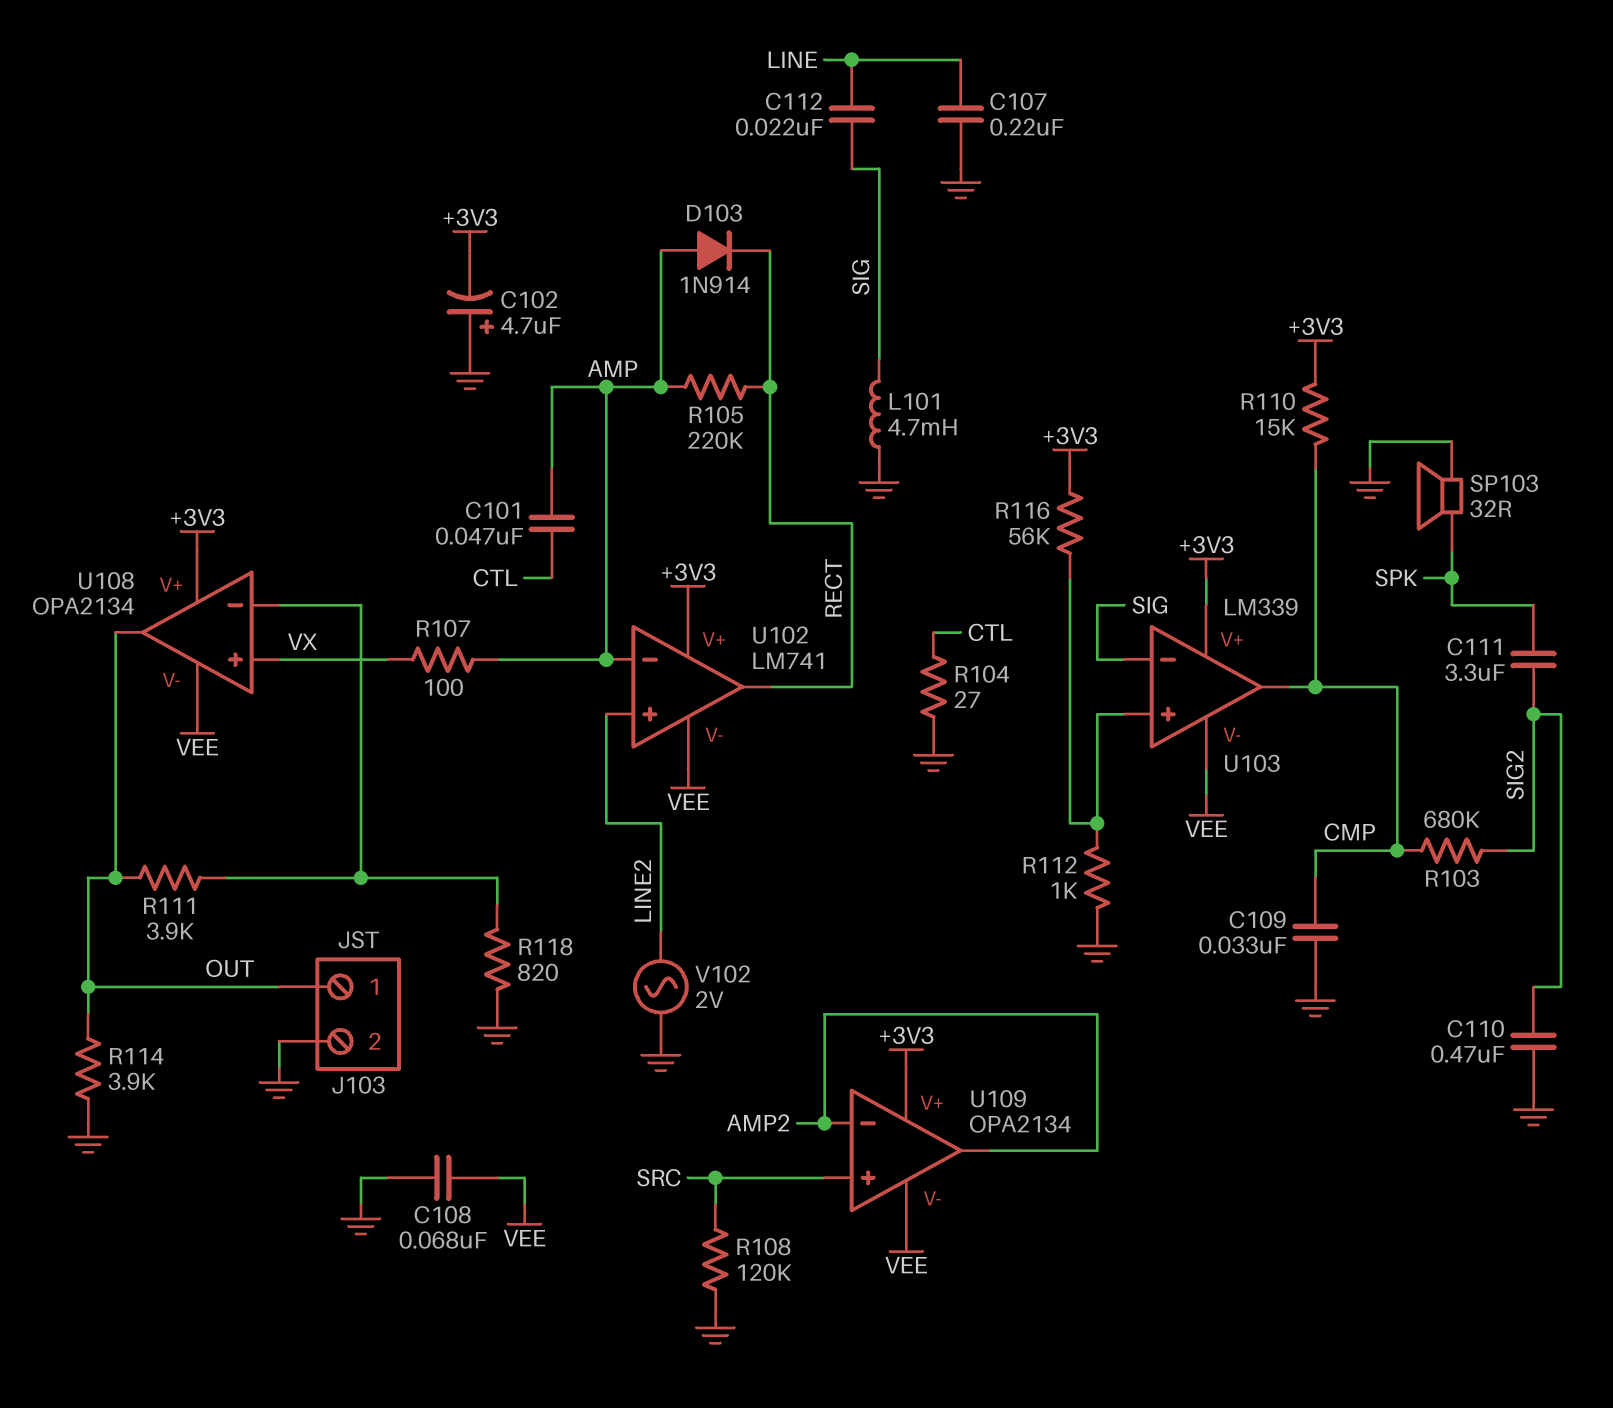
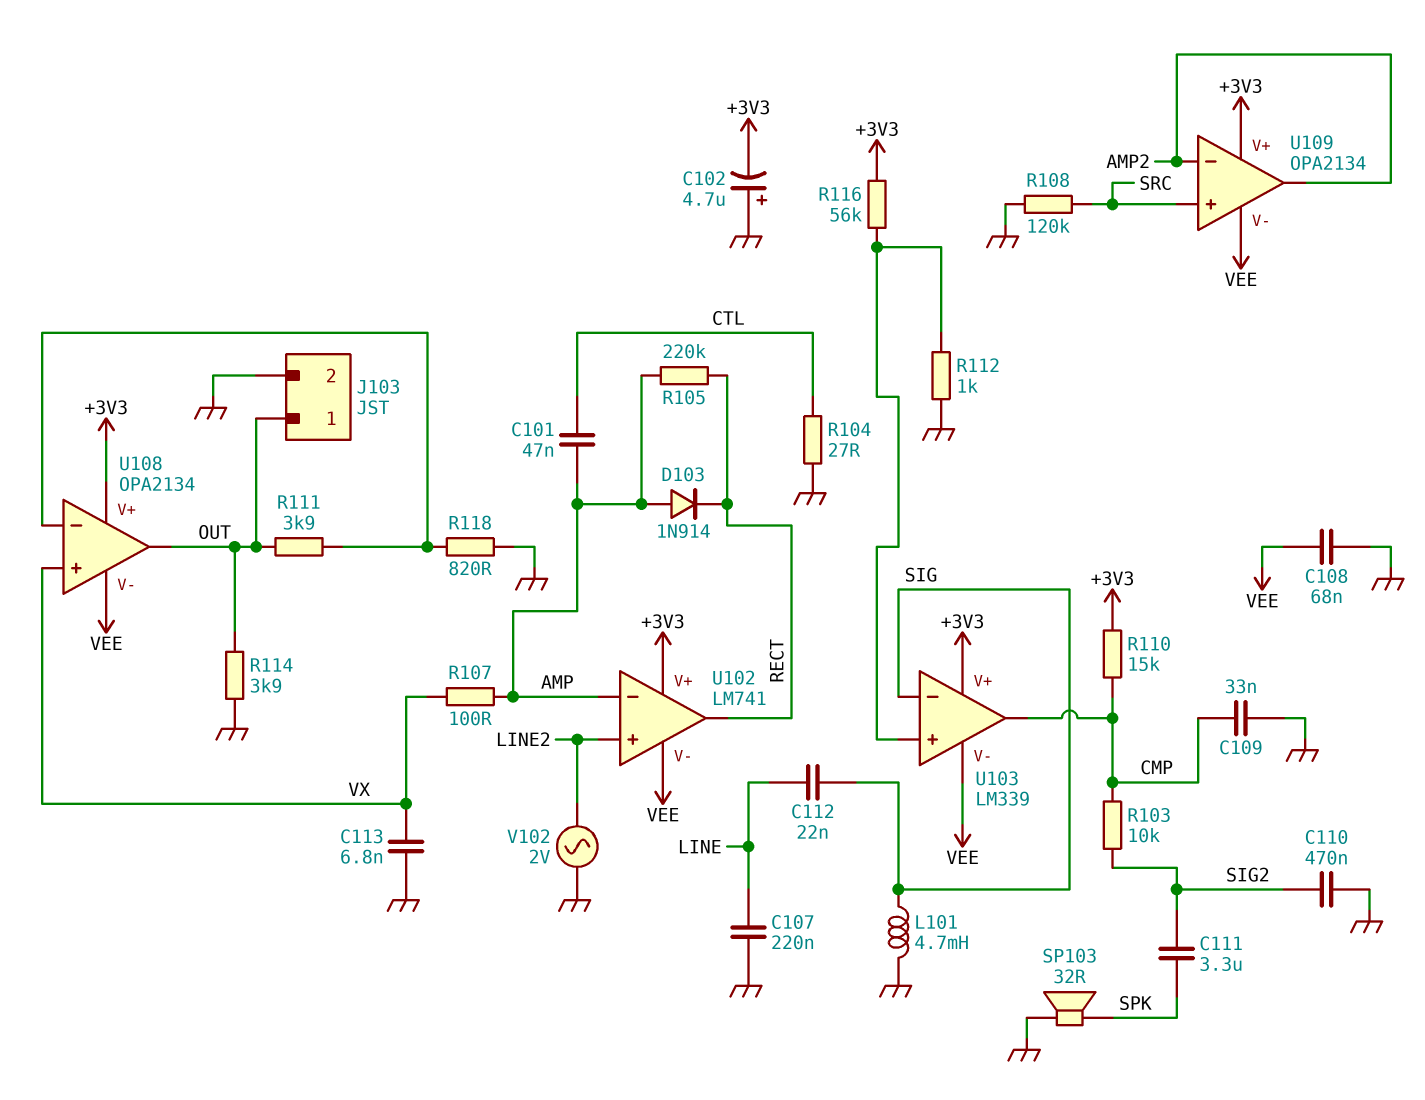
C113: none -> 6.8nF (GND, VX)
R103: 680k (CMP, SIG2) -> 10k (CMP, SIG2)

